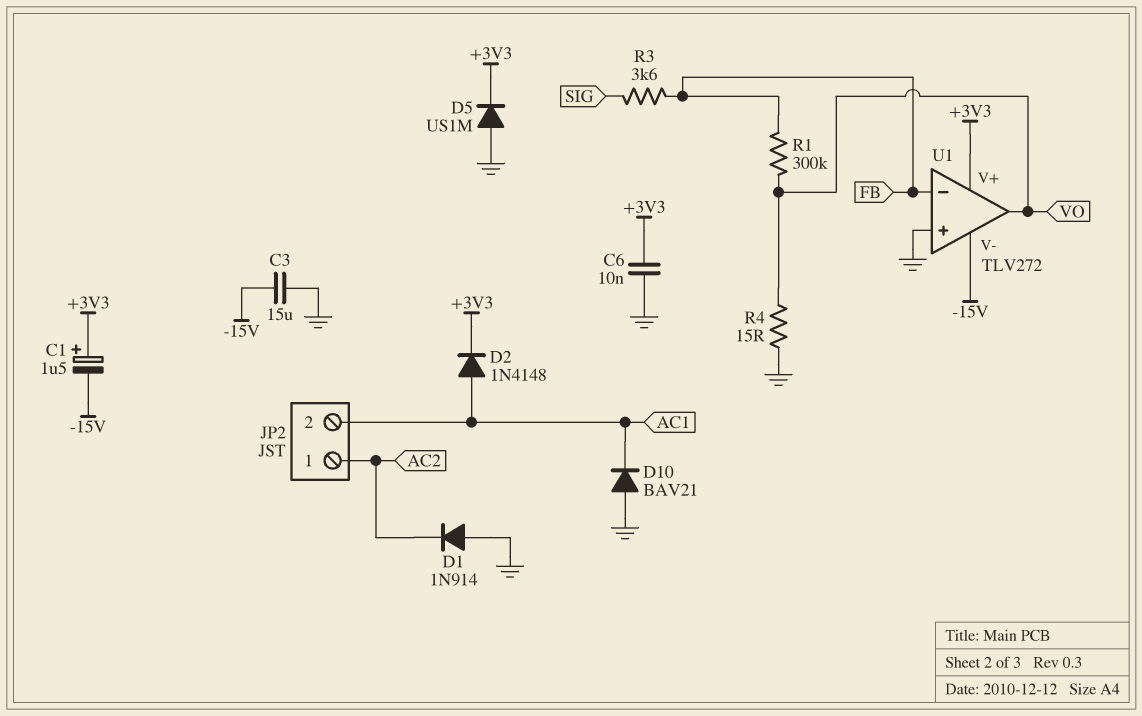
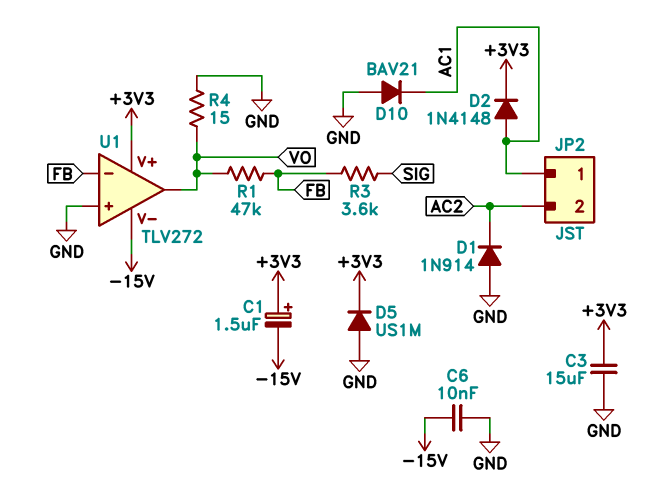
C3: 15uF (-15V, GND) -> 15uF (+3V3, GND)
C6: 10nF (+3V3, GND) -> 10nF (-15V, GND)
JP2 pin 1: AC2 -> AC1
JP2 pin 2: AC1 -> AC2
R1: 300k (FB, VO) -> 47k (FB, VO)

